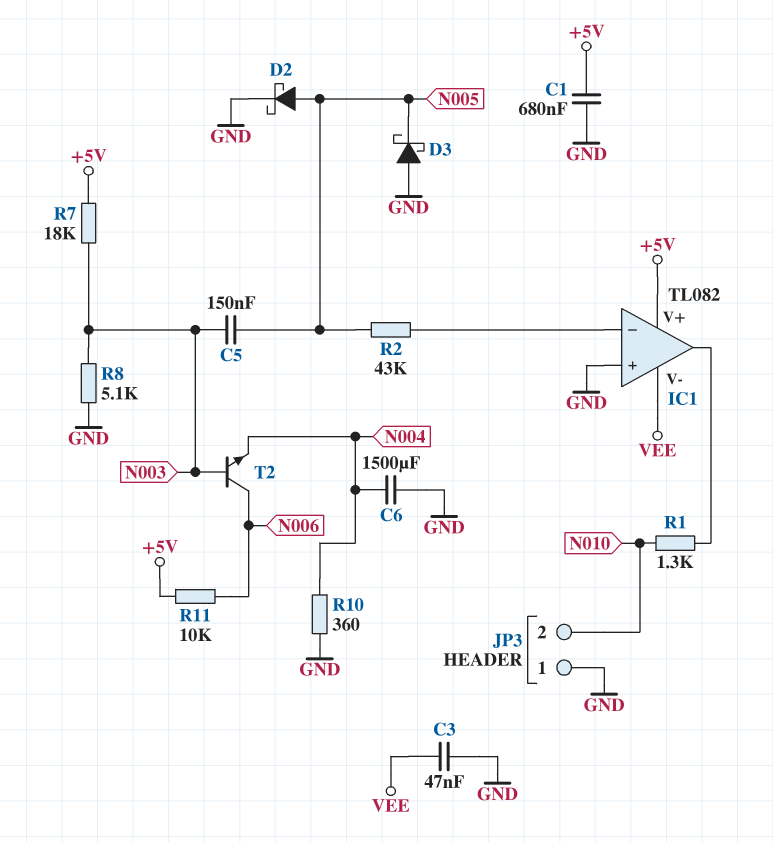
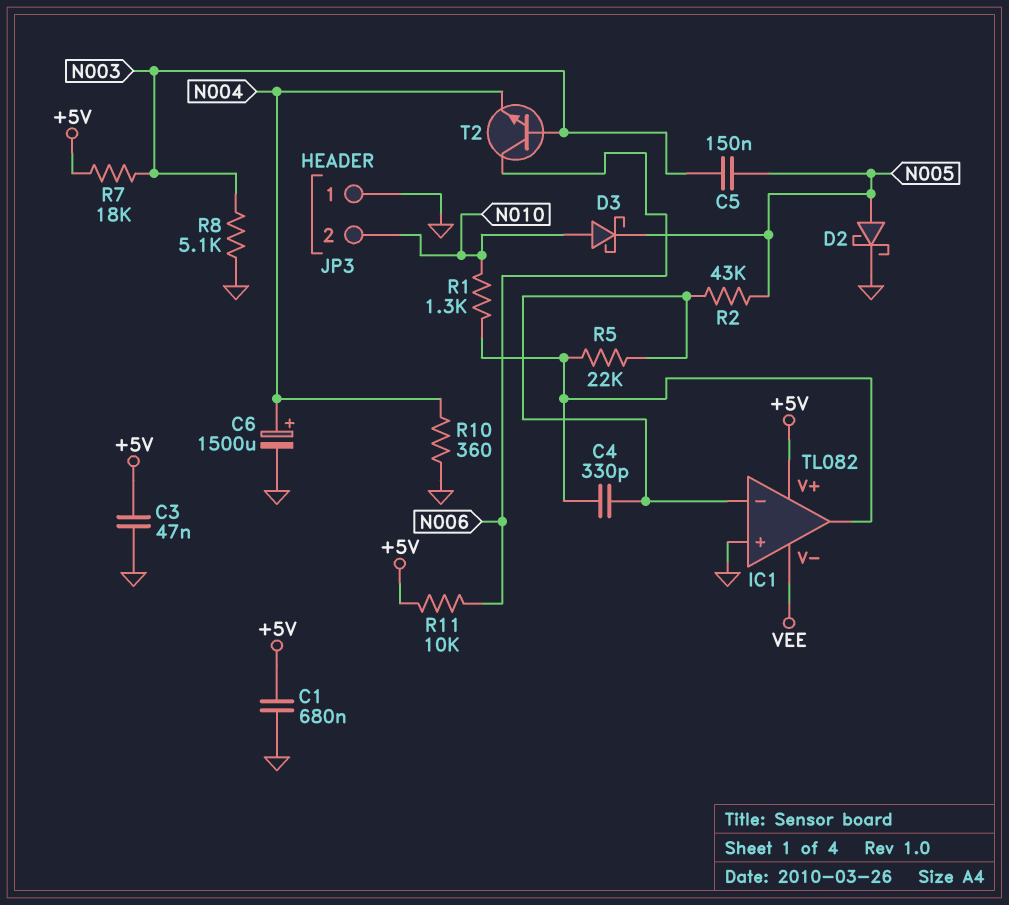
C3: 47nF (GND, VEE) -> 47nF (+5V, GND)
C4: none -> 330pF (IC1/in-, IC1/out)
C6: 1500uF (GND, N004) -> 1500uF (plus N004, minus GND)
D3: schottky (A GND, K N005) -> schottky (A N010, K N005)
R5: none -> 22k (IC1/in-, IC1/out)

